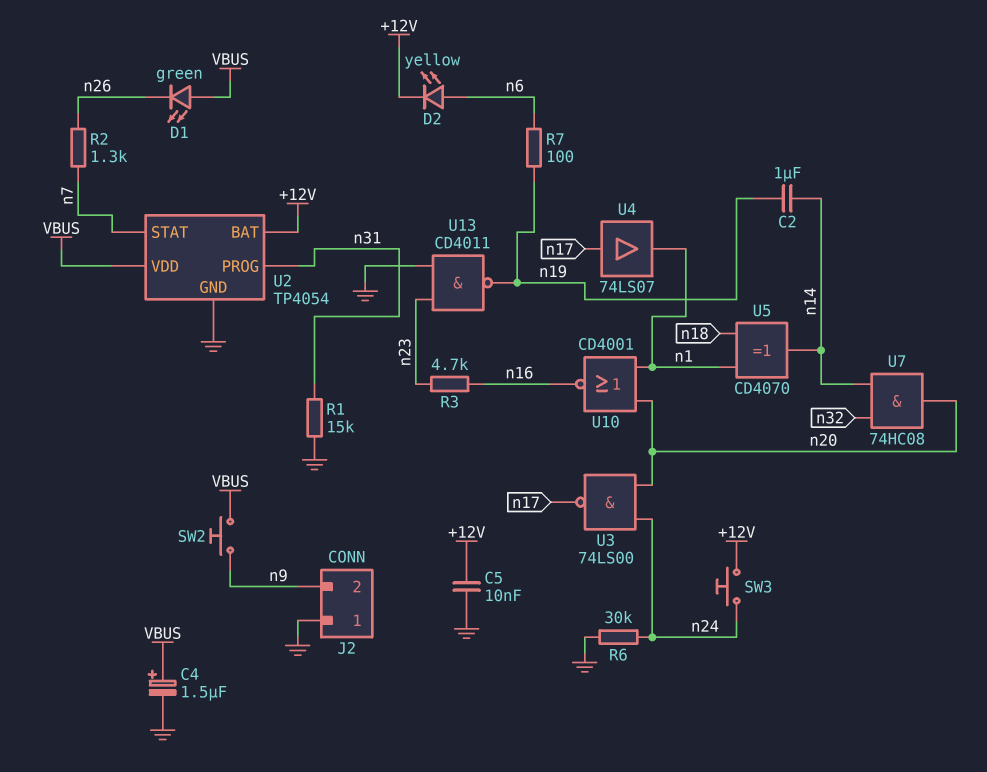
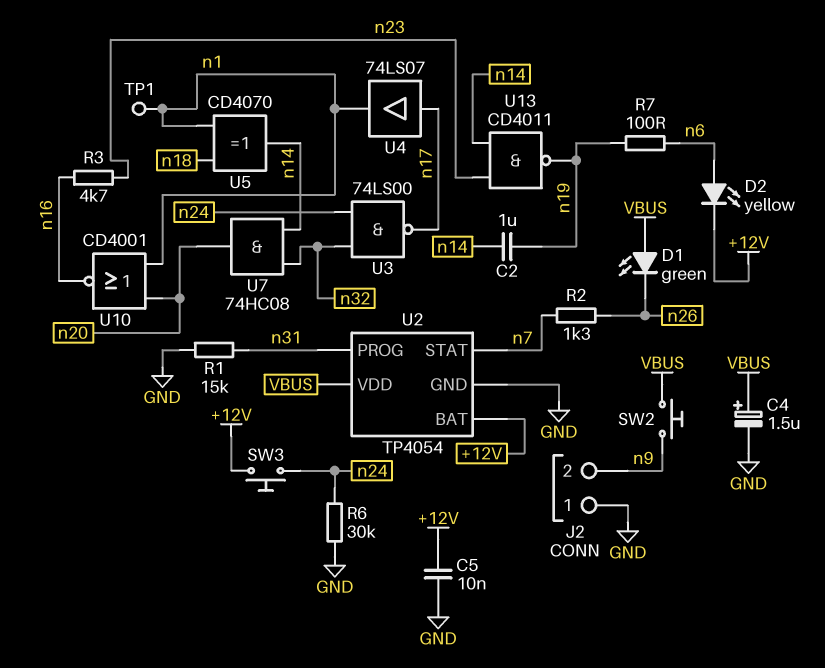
TP1: none -> test point (n1)
U3: NAND 74LS00 (in n20, in n24, out n17) -> NAND 74LS00 (in n24, in n32, out n17)
U13: NAND CD4011 (in GND, in n23, out n19) -> NAND CD4011 (in n14, in n23, out n19)

